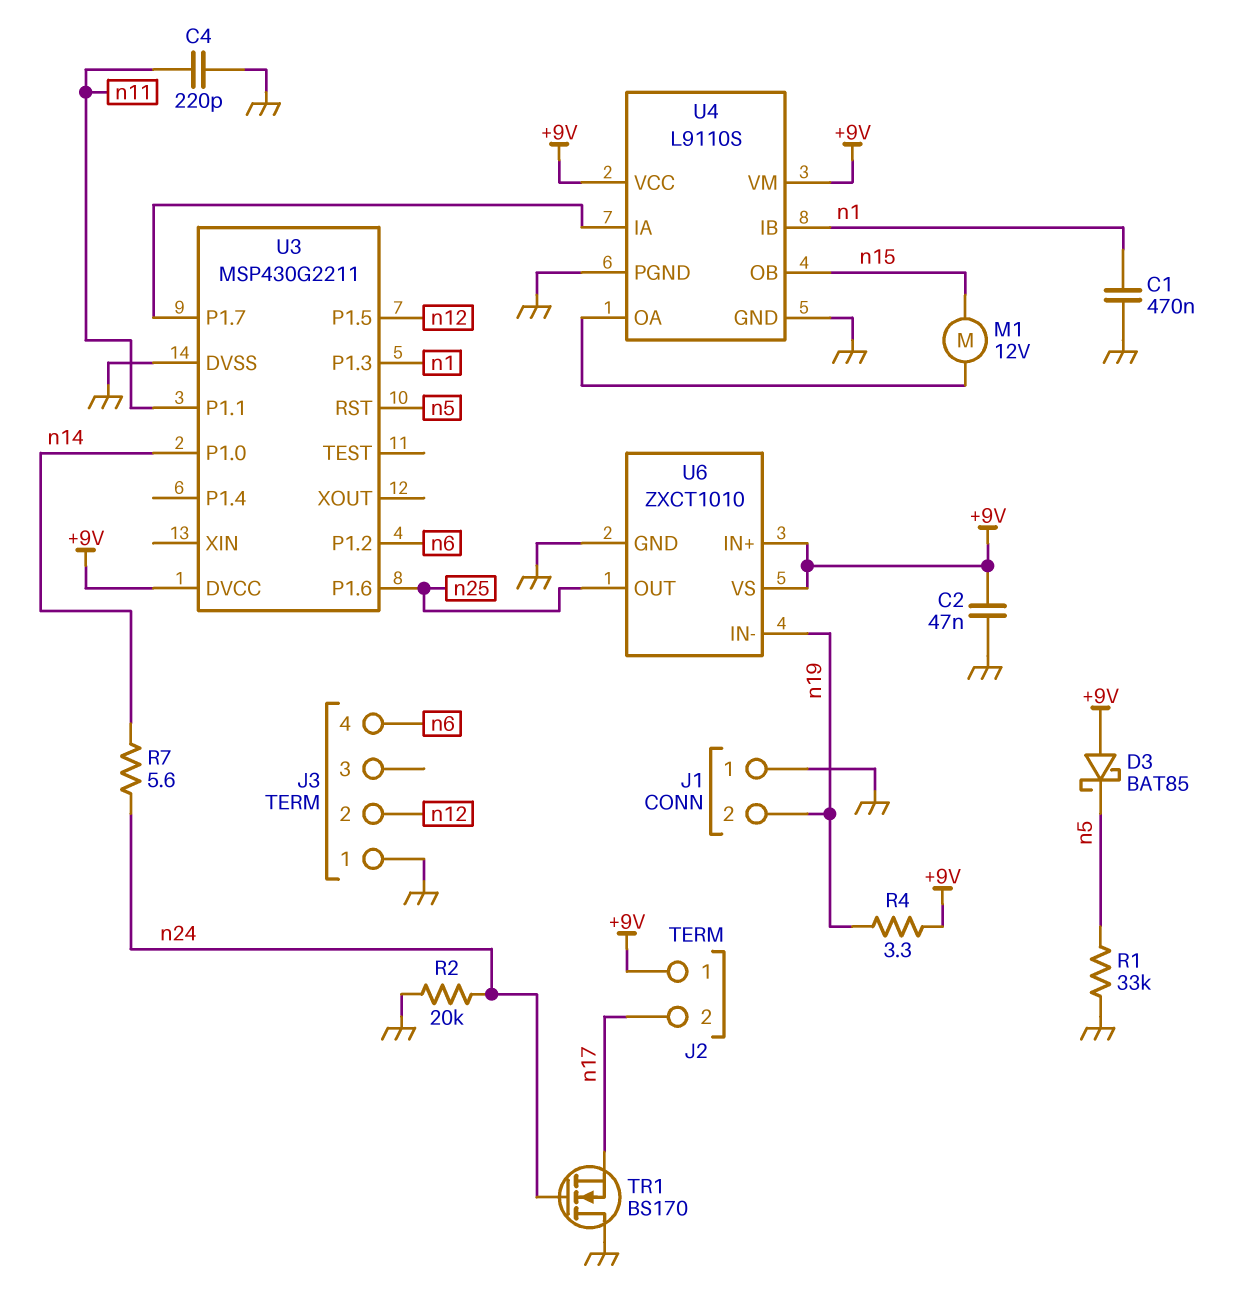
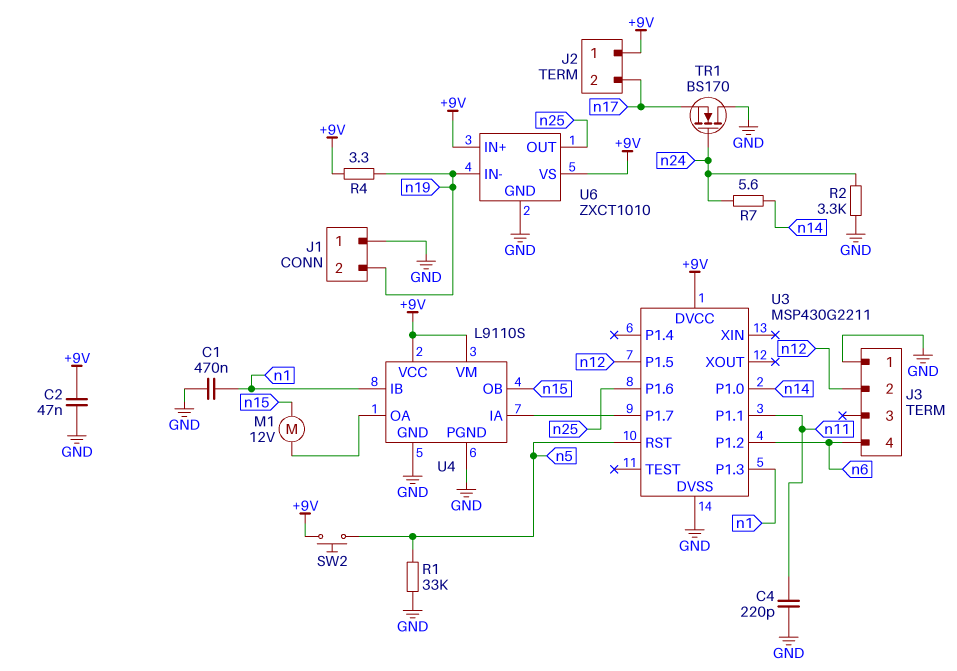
D3: schottky BAT85 (A +9V, K n5) -> none
R2: 20k (GND, n24) -> 3.3k (GND, n24)
SW2: none -> button (+9V, n5)

